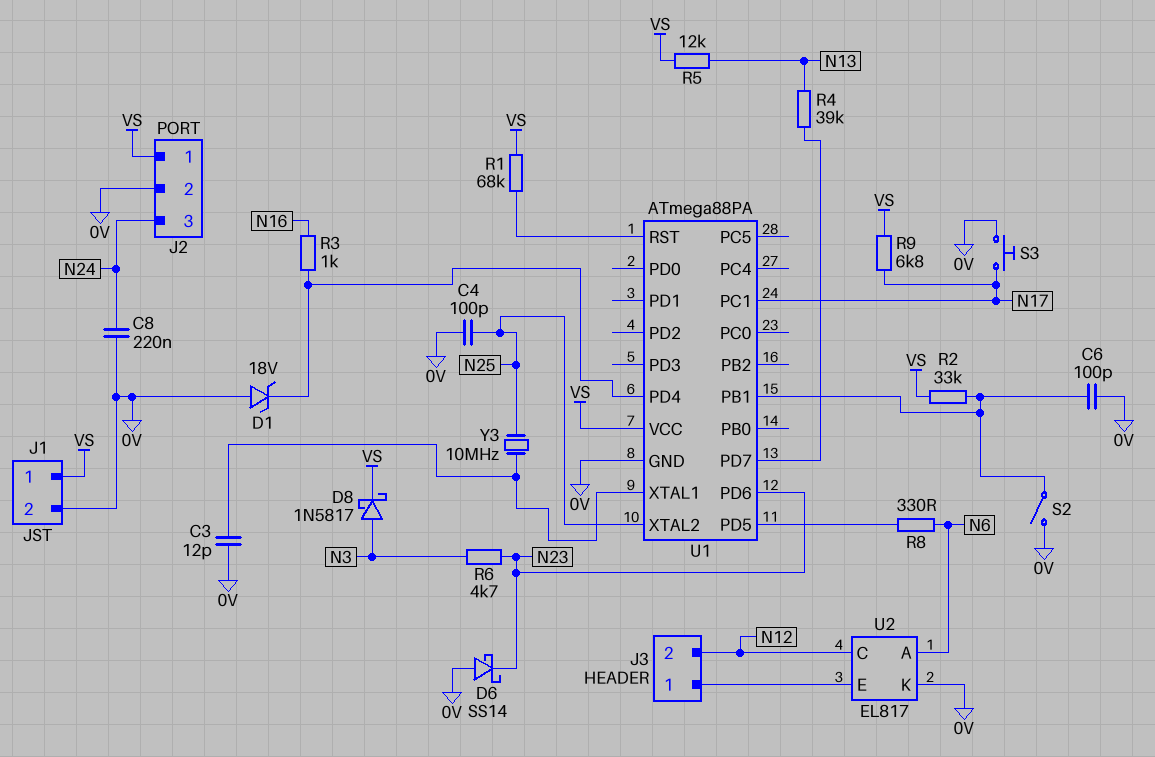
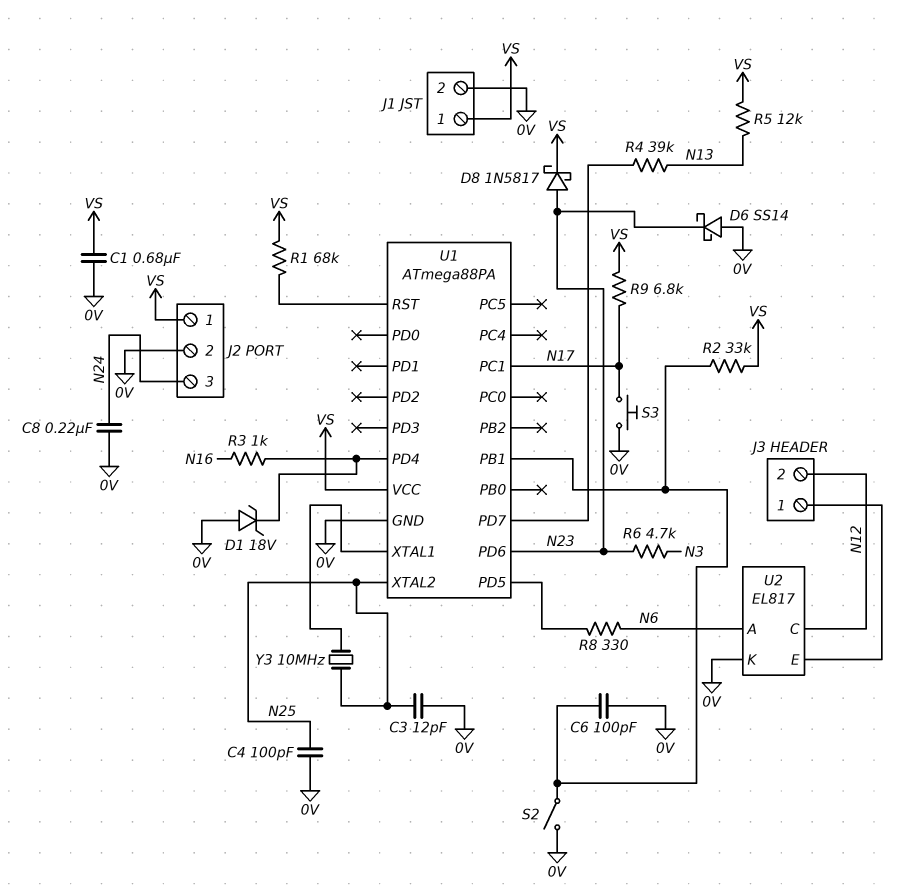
C1: none -> 680nF (0V, VS)
C3: 12pF (0V, U1/XTAL1) -> 12pF (0V, N25)
D8: schottky 1N5817 (A N3, K VS) -> schottky 1N5817 (A N23, K VS)

